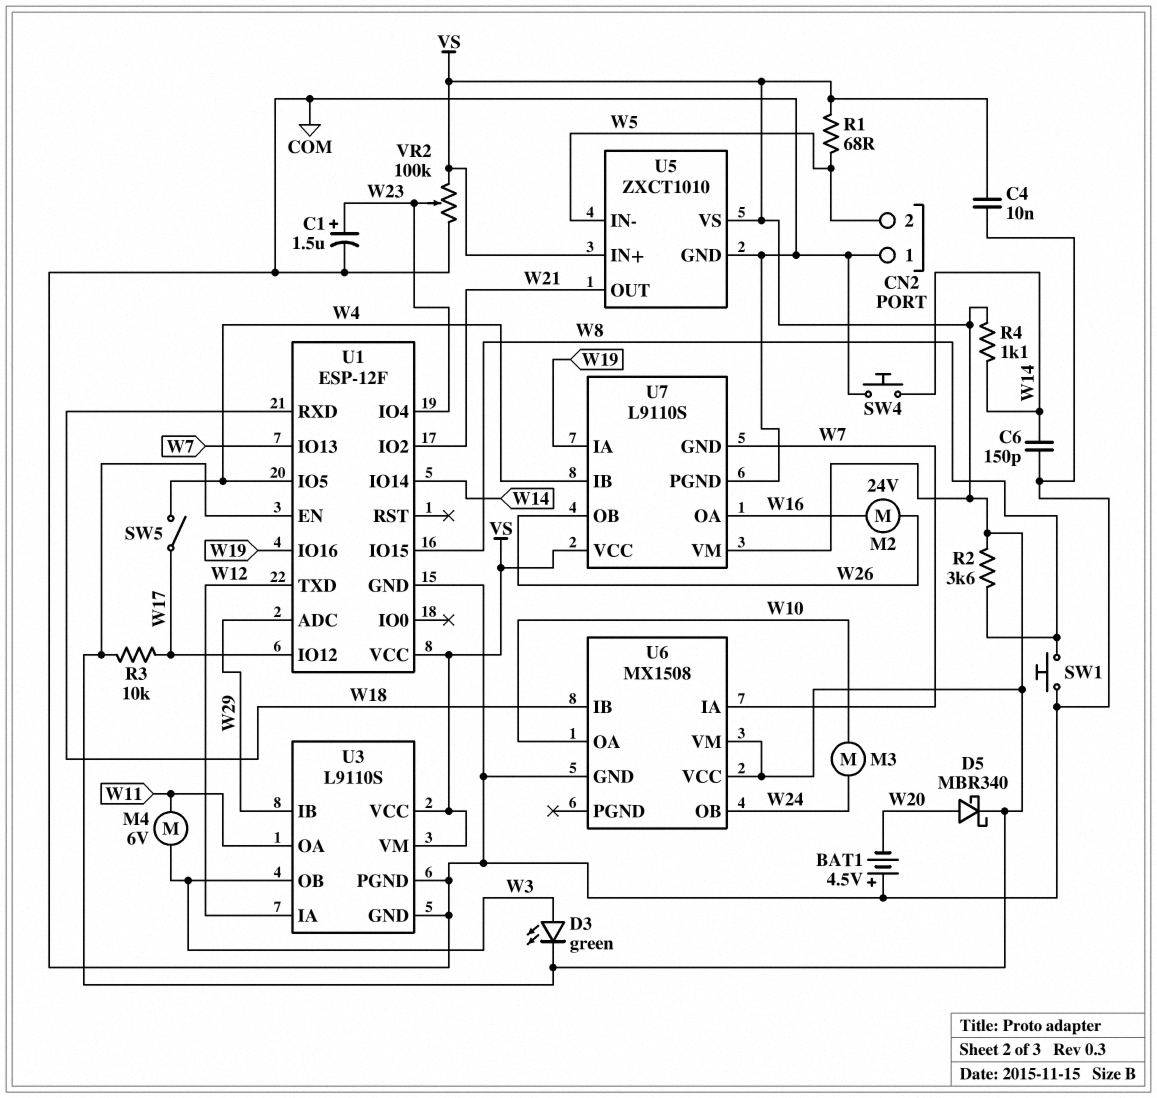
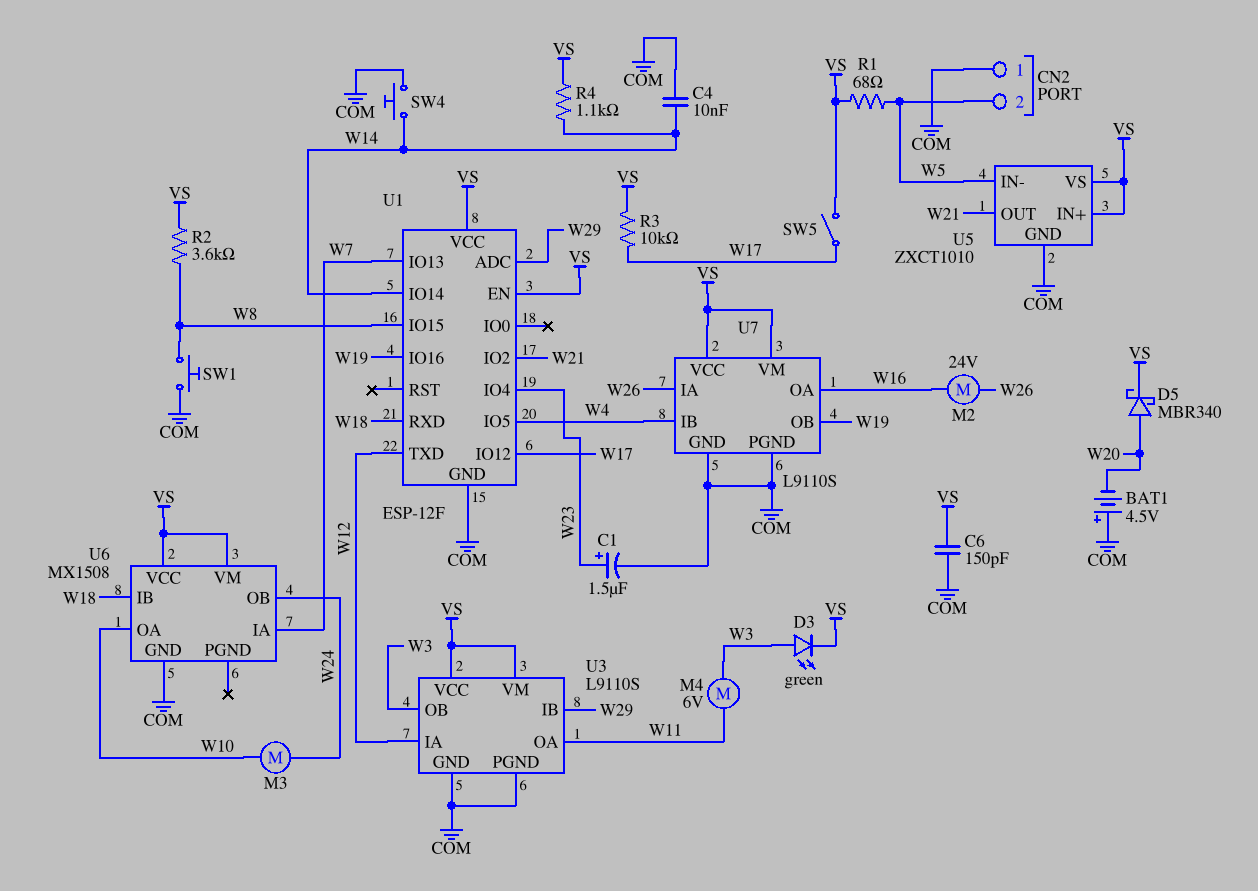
C4: 10nF (COM, VS) -> 10nF (COM, W14)
C6: 150pF (COM, W14) -> 150pF (COM, VS)
SW5: switch (W4, W17) -> switch (VS, W17)
U7 pin GND: W7 -> COM
U7 pin IA: W19 -> W26
U7 pin OB: W26 -> W19
VR2: 100k (COM, VS, wiper W23) -> none

